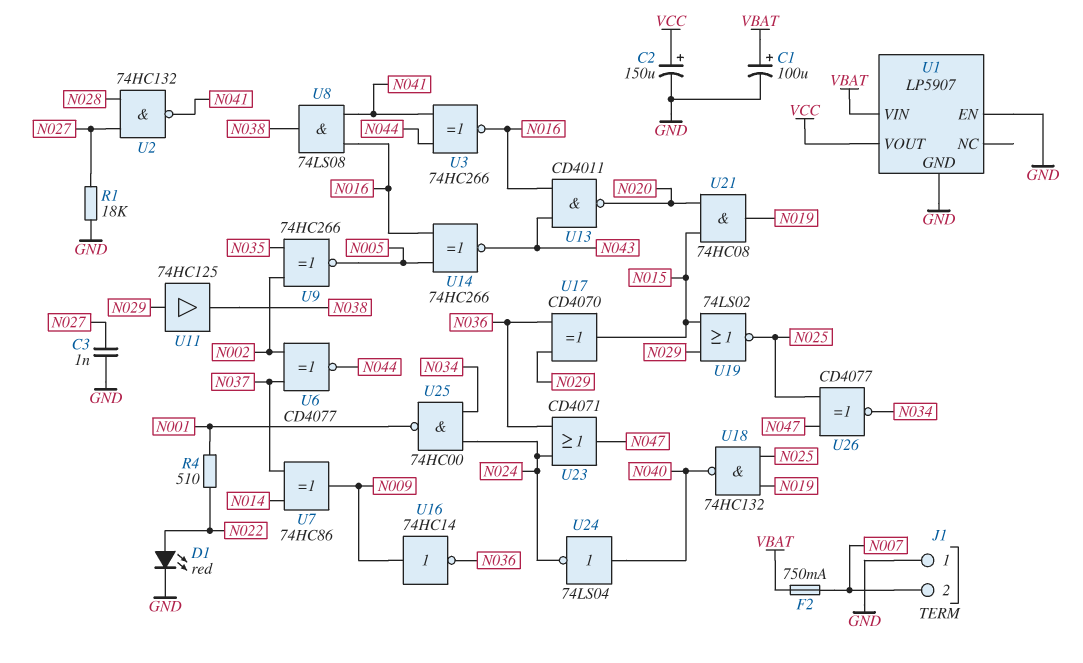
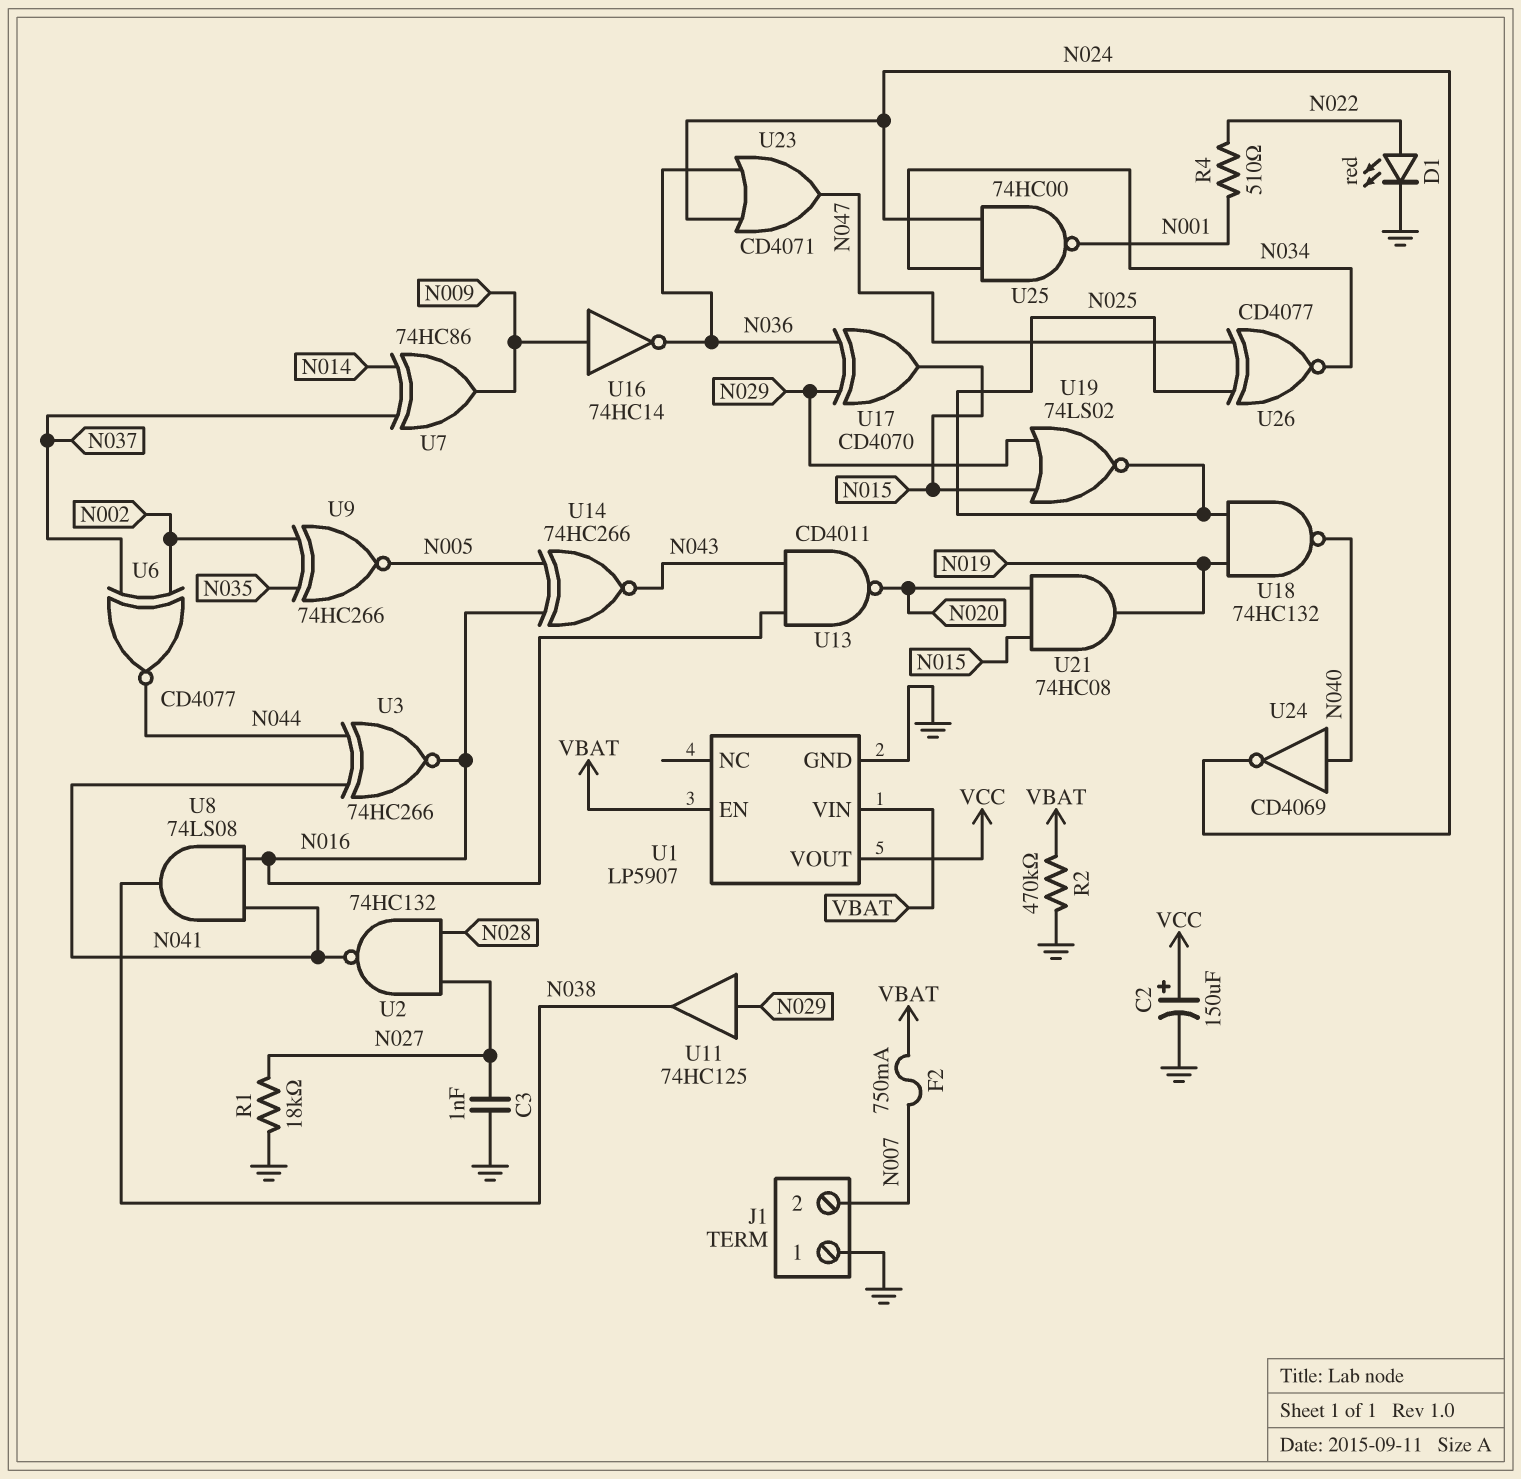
C1: 100uF (plus VBAT, minus GND) -> none
R2: none -> 470k (GND, VBAT)
U1 pin EN: GND -> VBAT
U24: NOT 74LS04 (in N040, out N024) -> NOT CD4069 (in N040, out N024)

